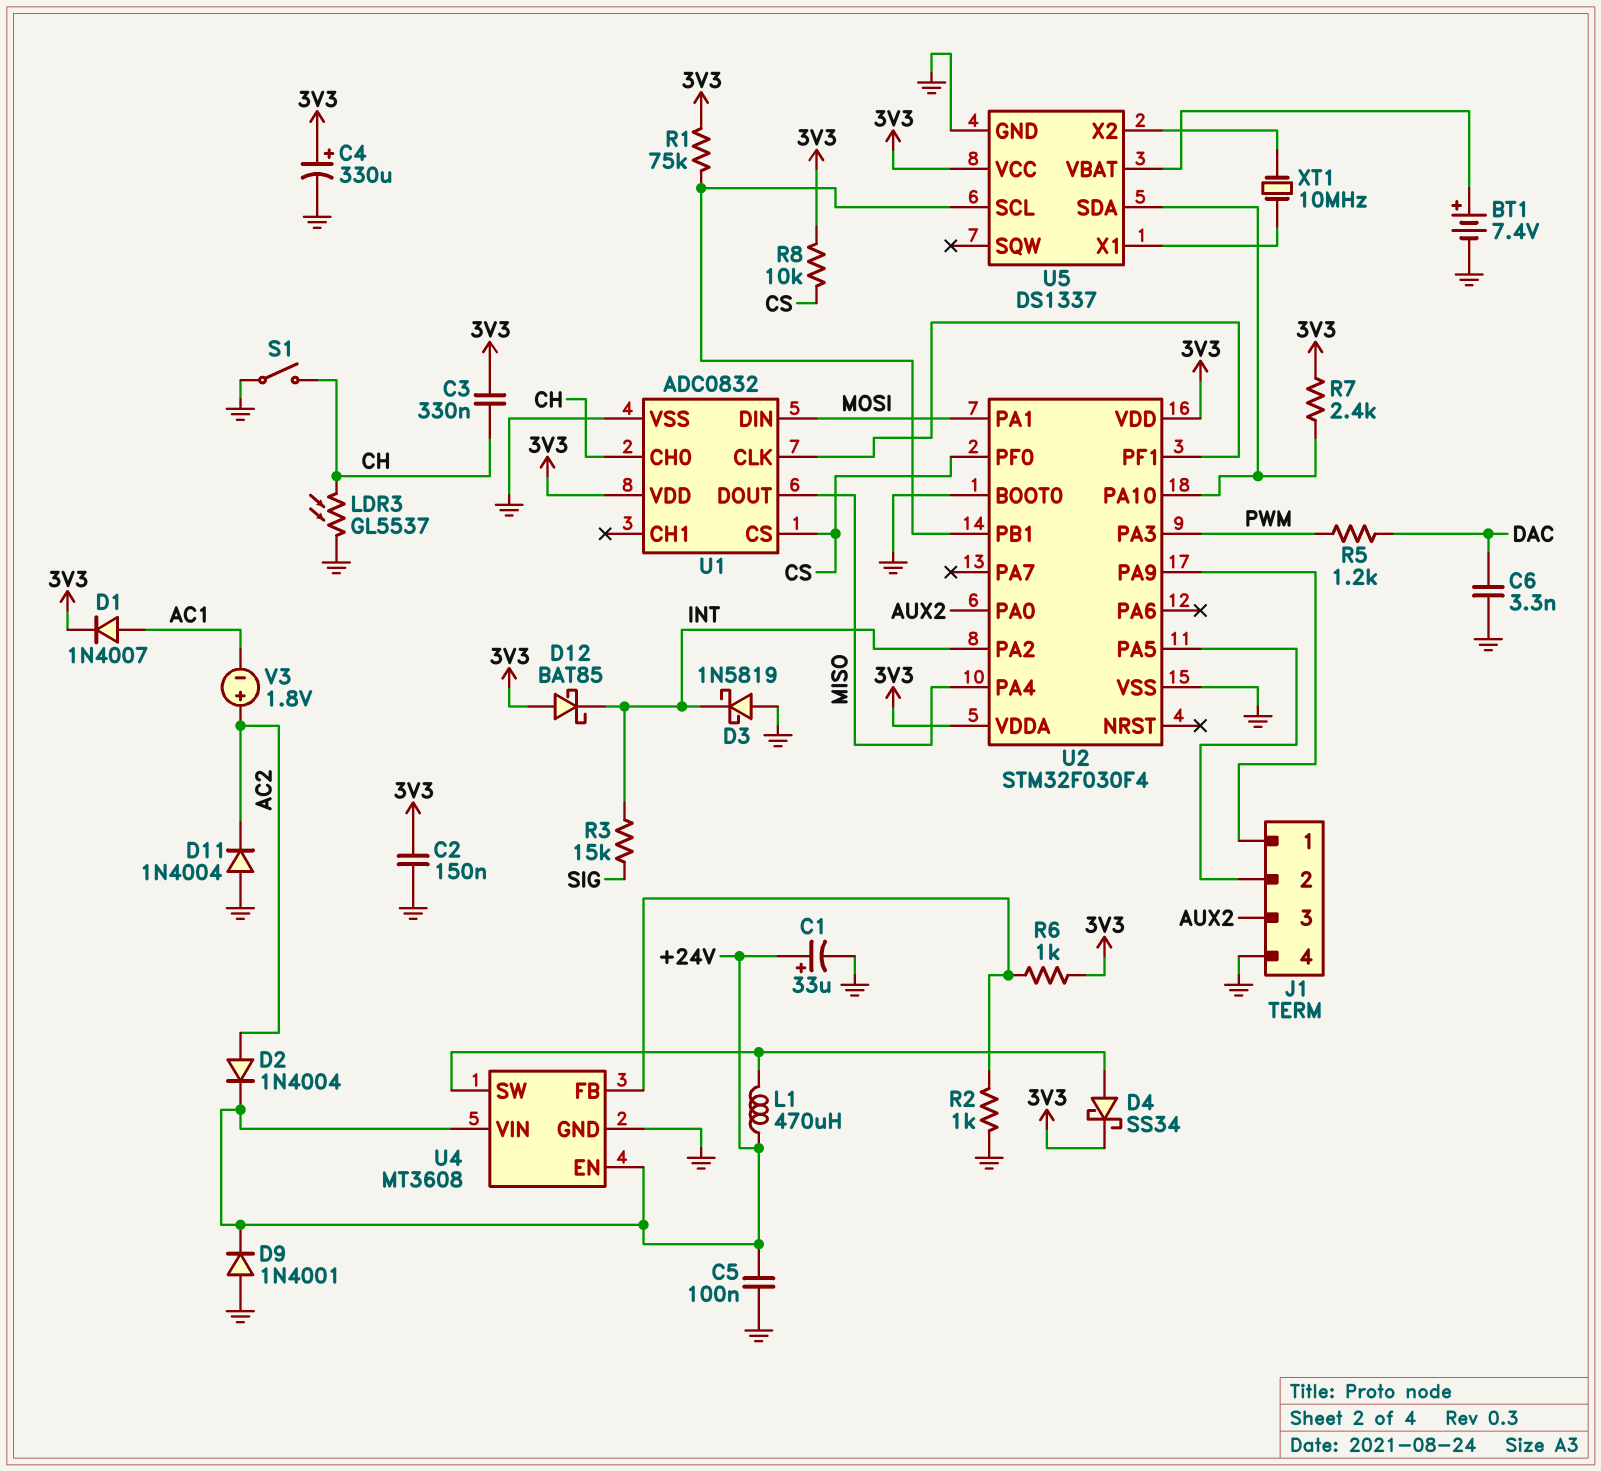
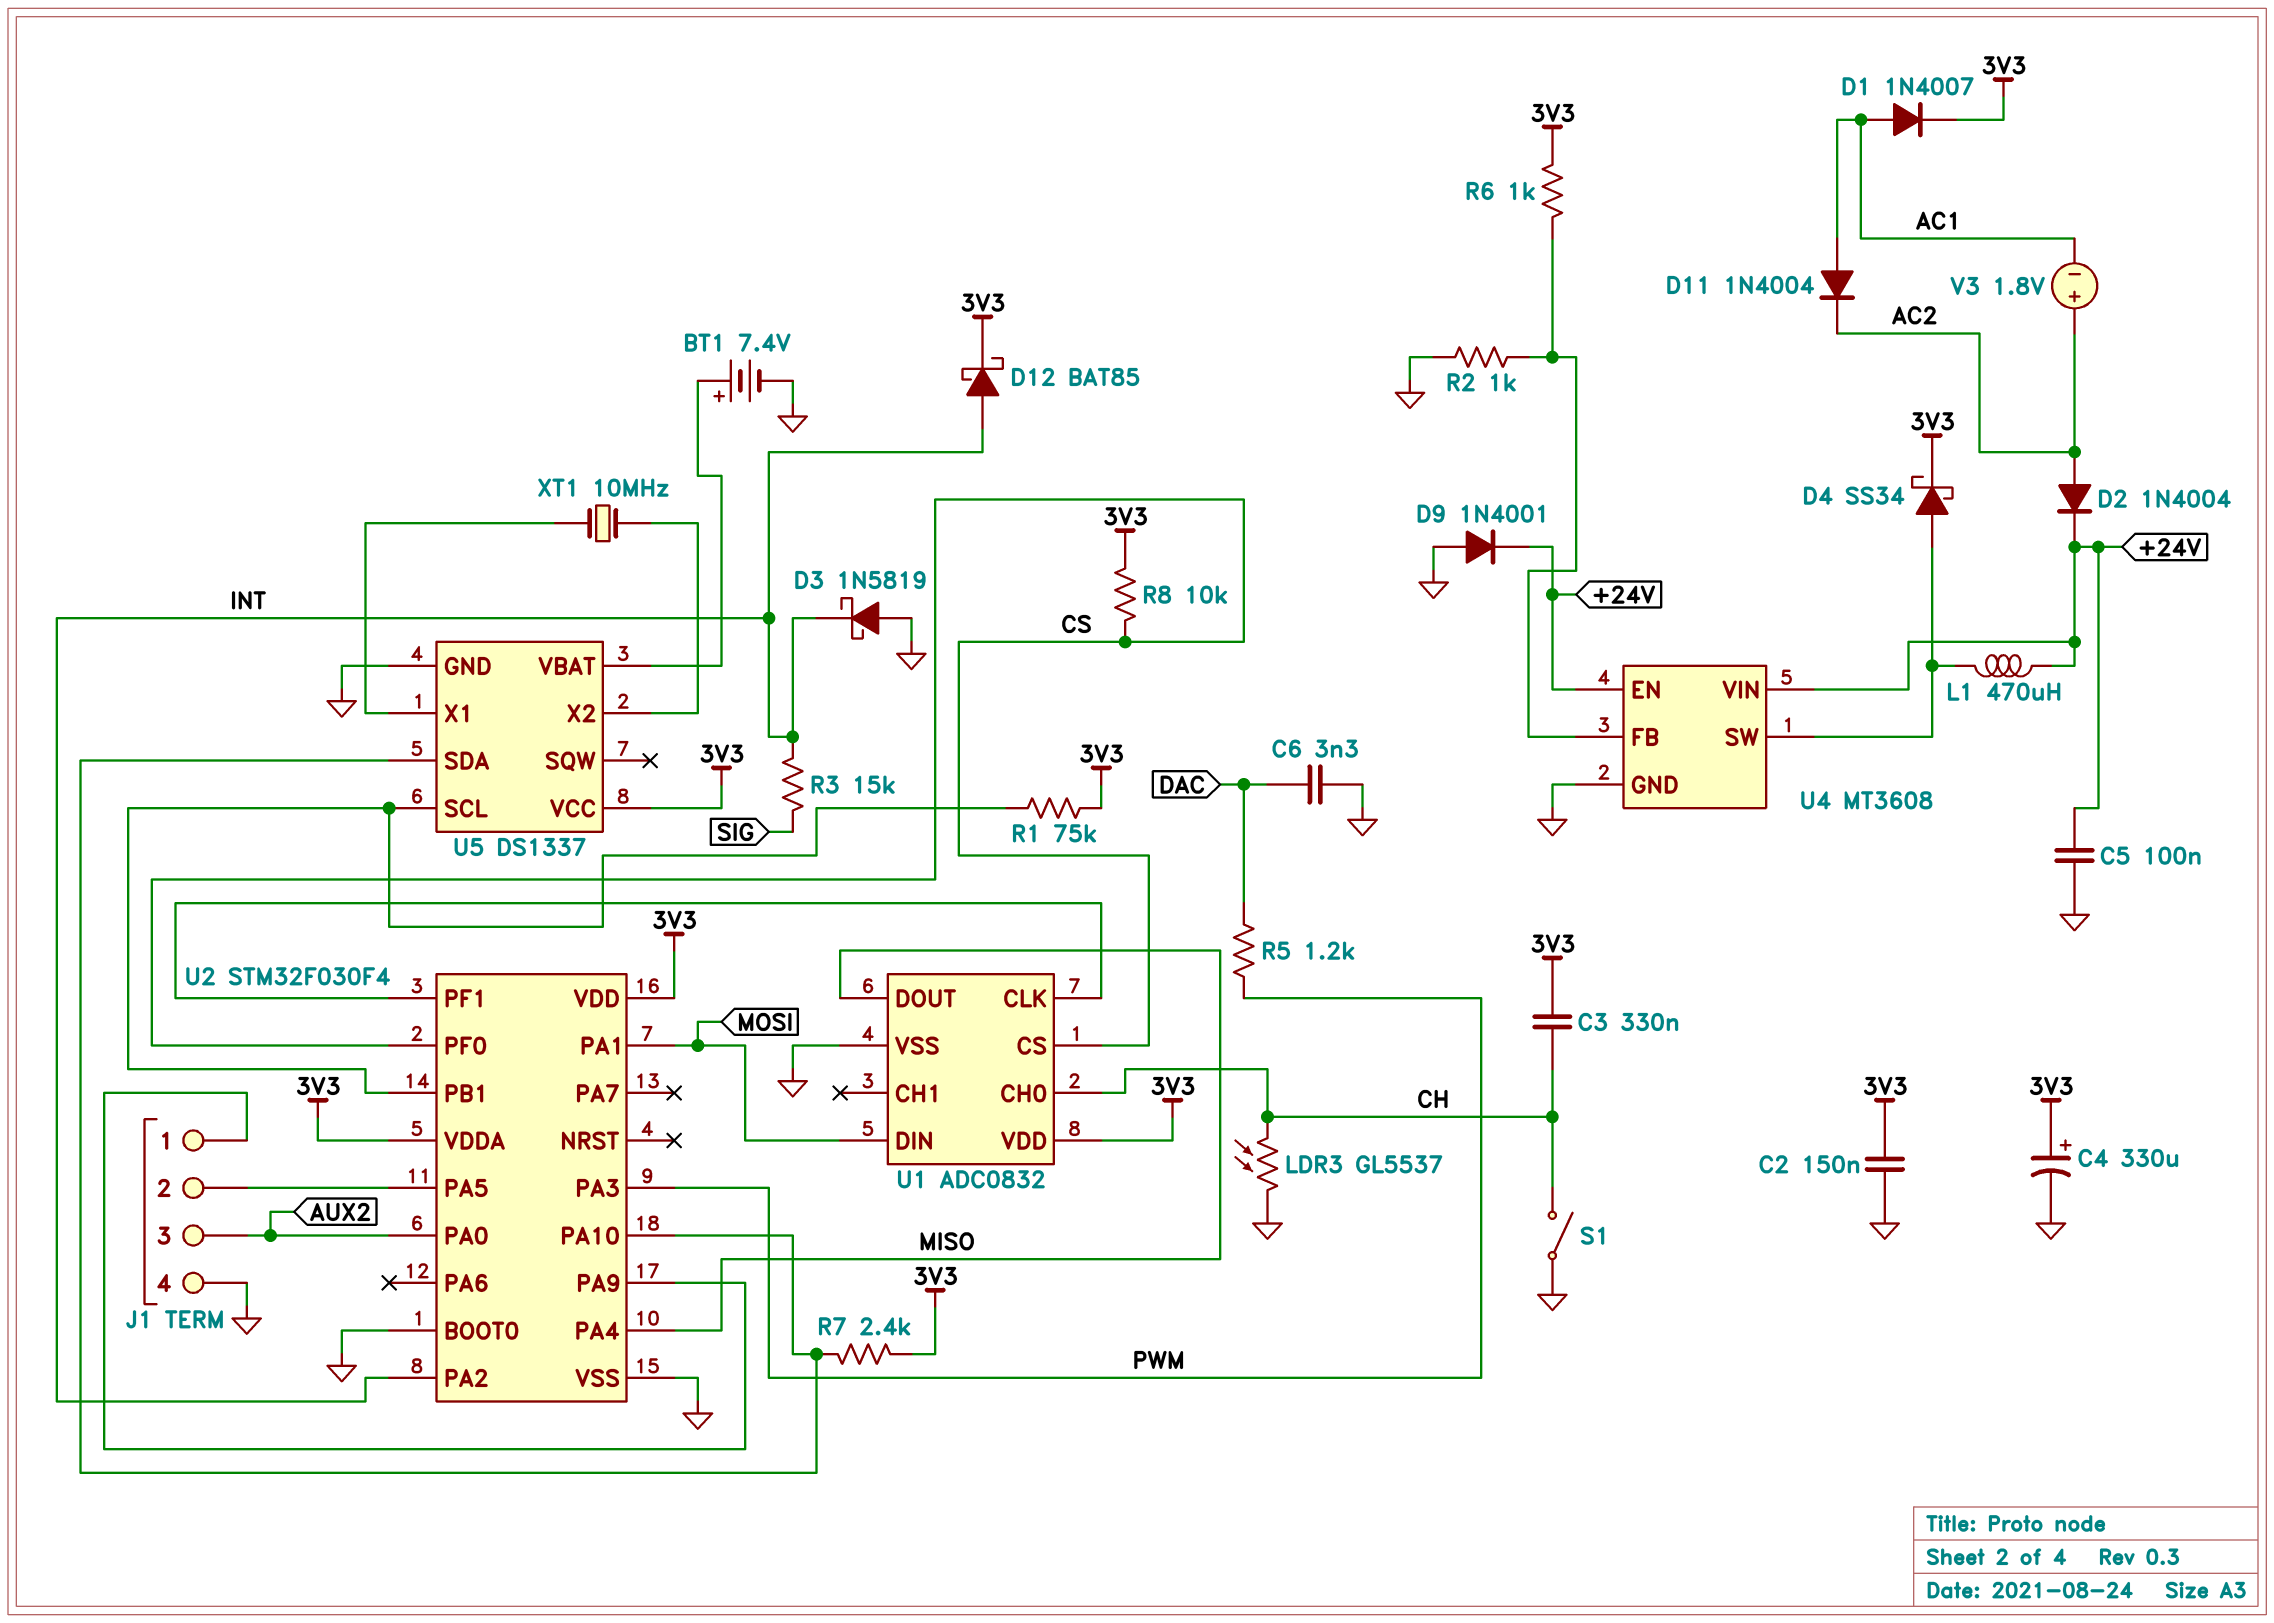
C1: 33uF (plus +24V, minus GND) -> none
D11: diode 1N4004 (A GND, K AC2) -> diode 1N4004 (A AC1, K AC2)
D12: schottky BAT85 (A 3V3, K INT) -> schottky BAT85 (A INT, K 3V3)

